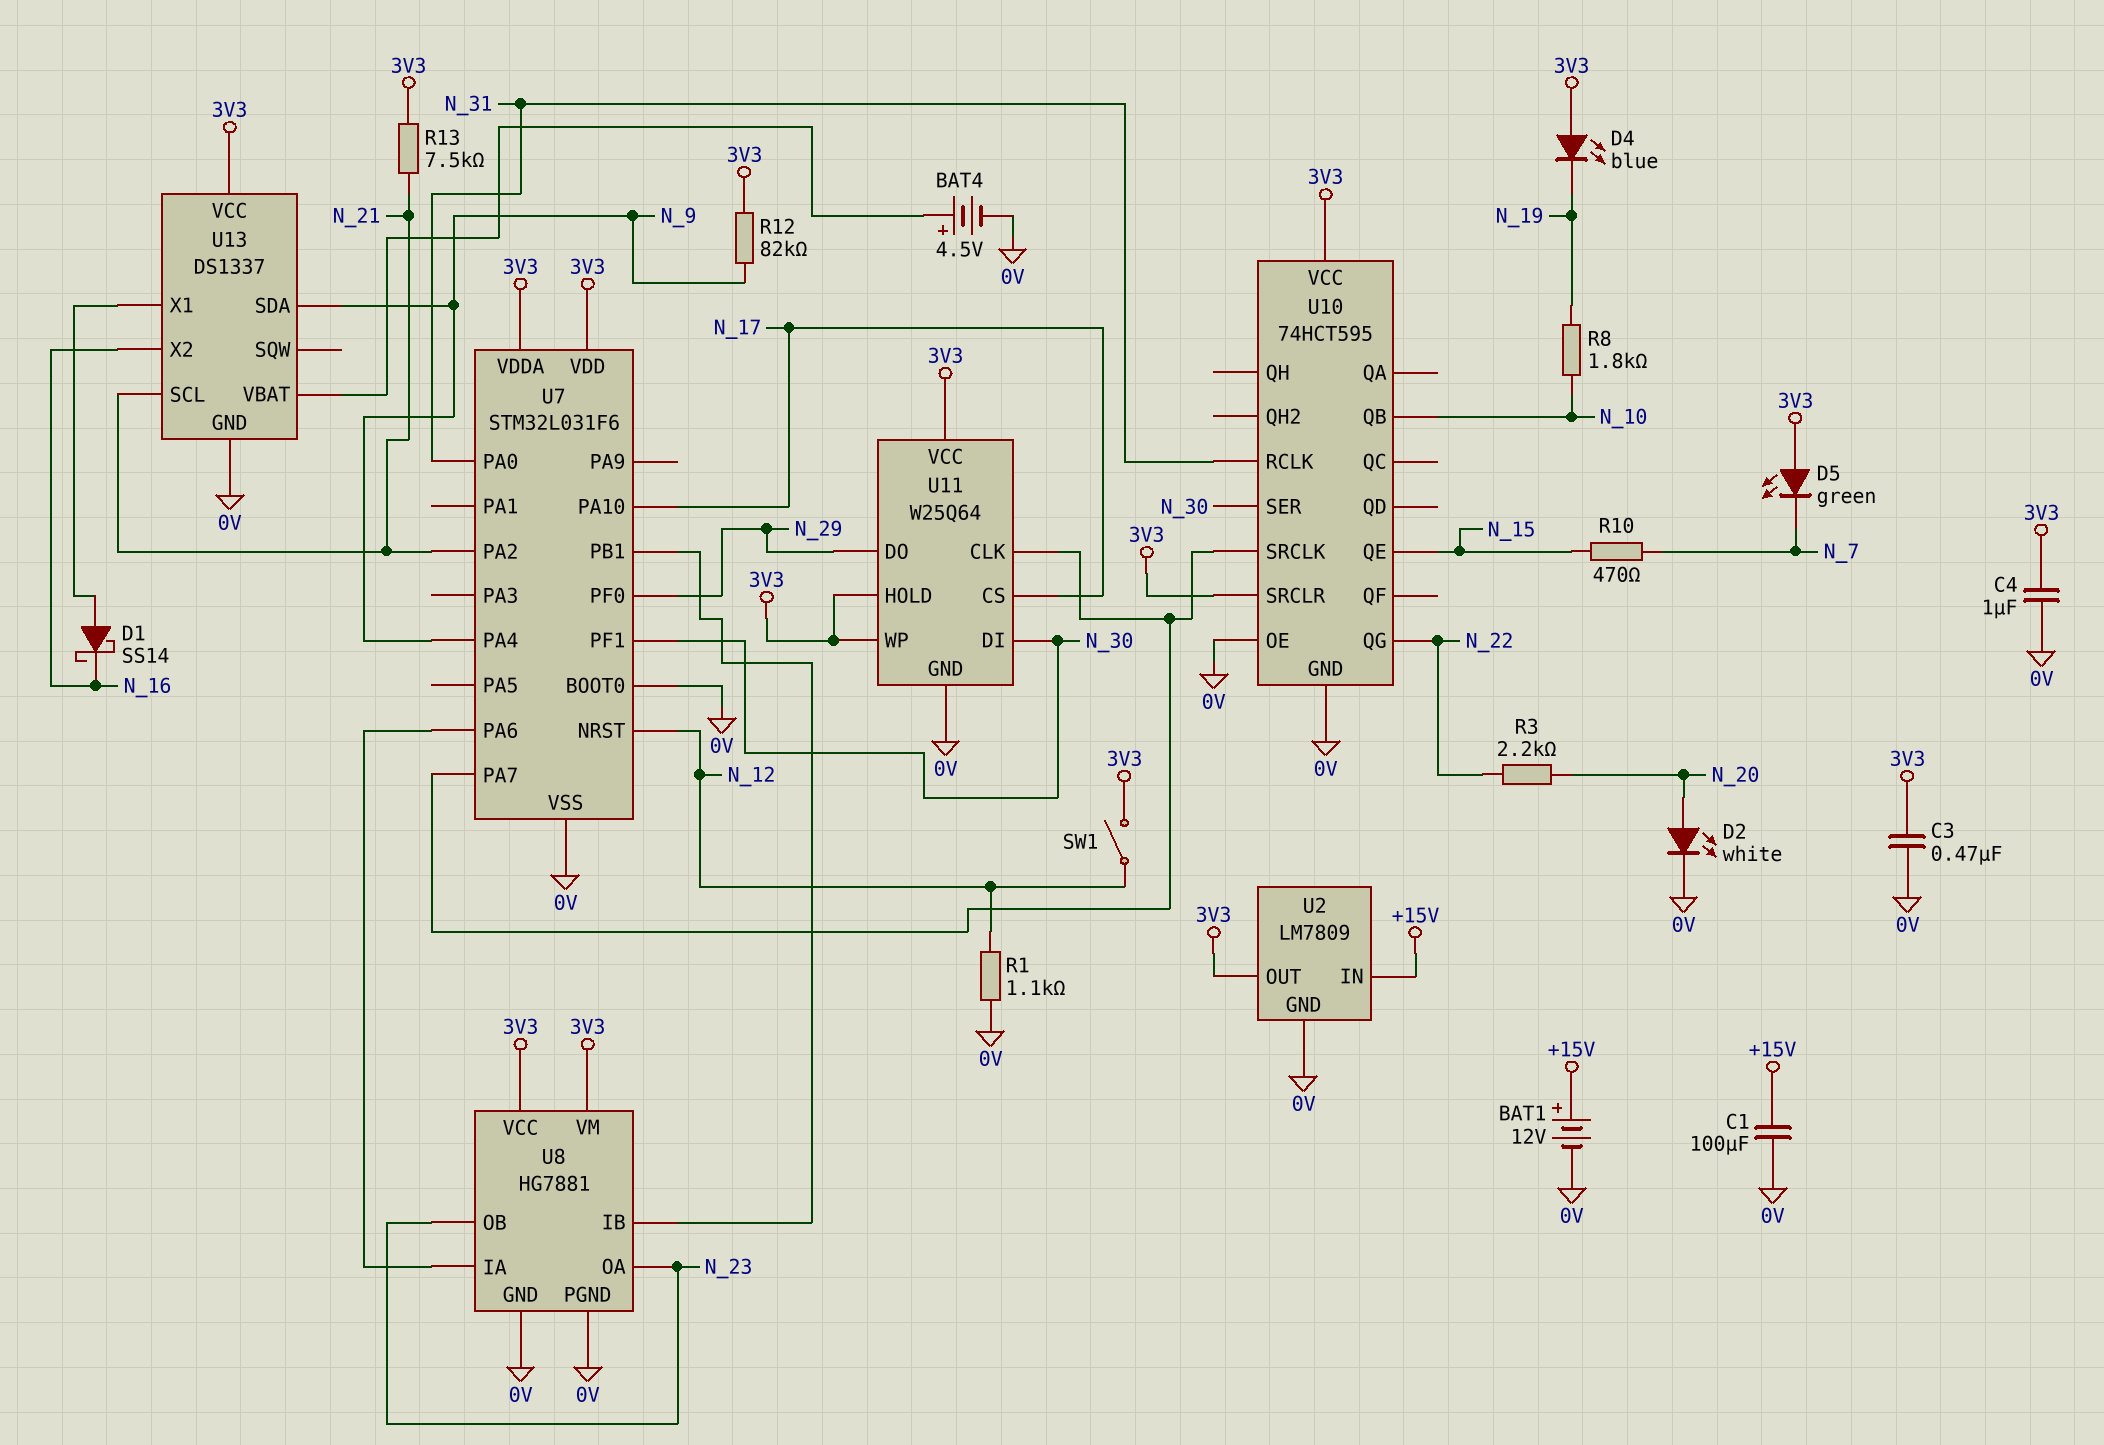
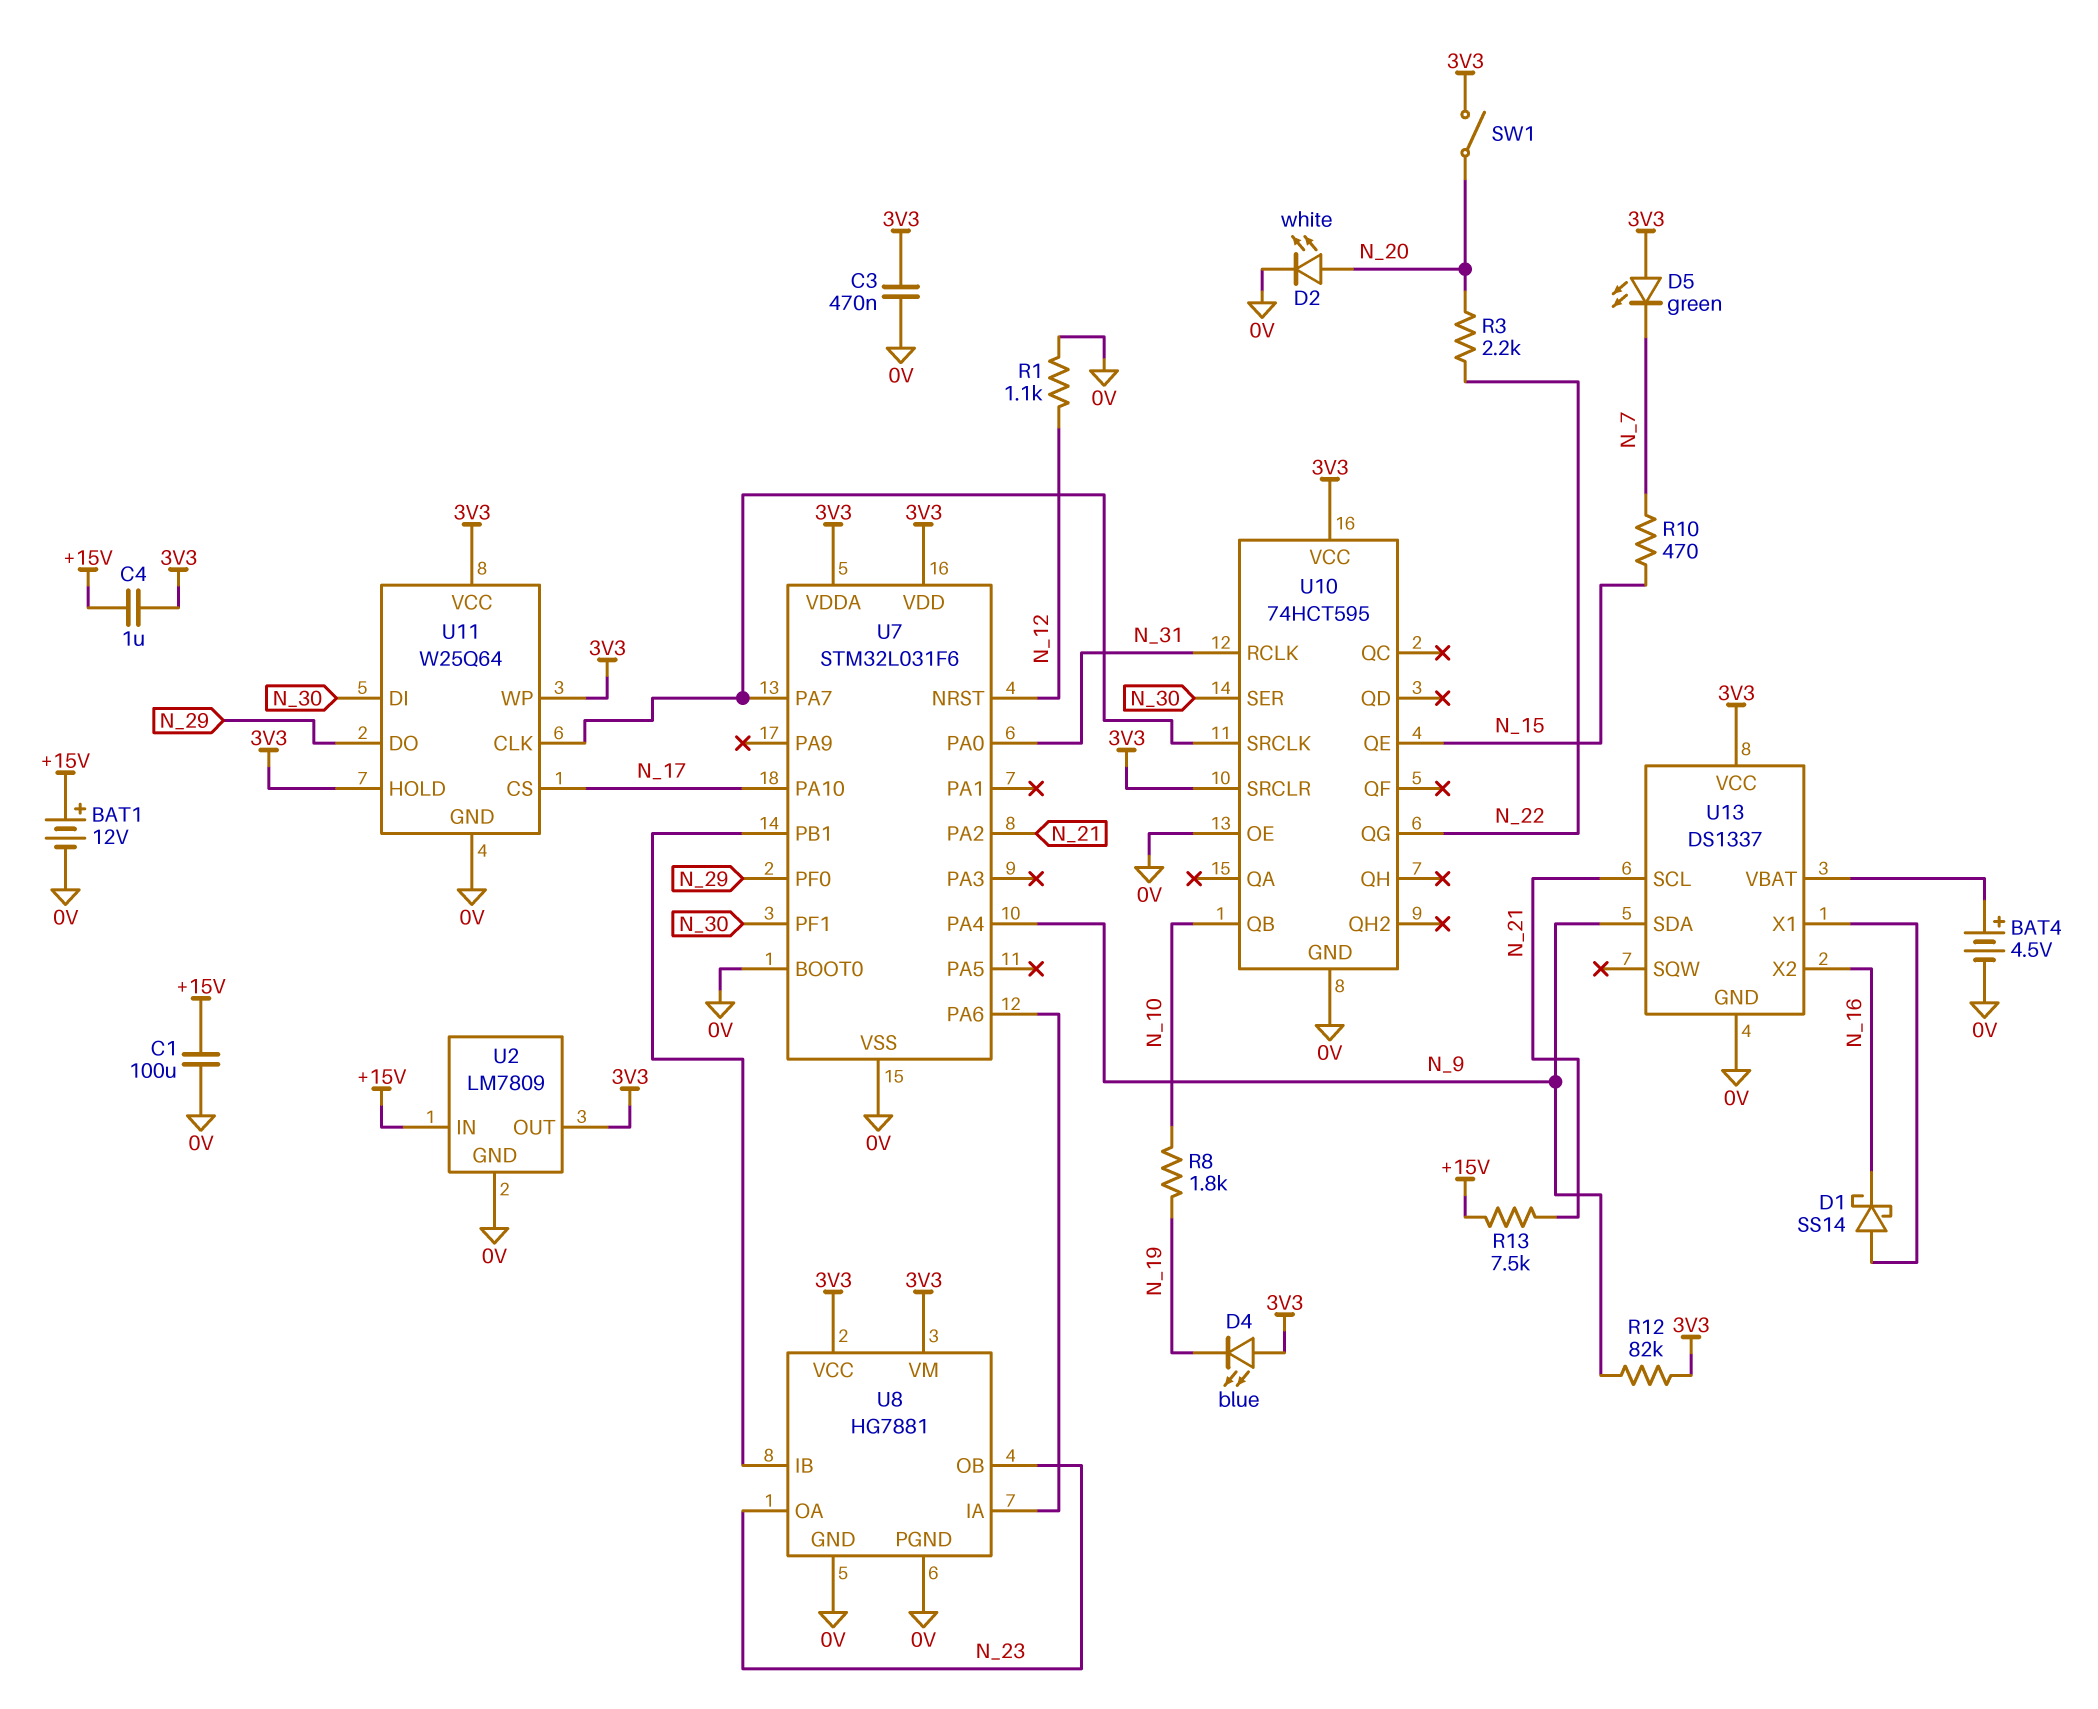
C4: 1uF (0V, 3V3) -> 1uF (+15V, 3V3)
R13: 7.5k (3V3, N_21) -> 7.5k (+15V, N_21)
SW1: switch (3V3, N_12) -> switch (3V3, N_20)

